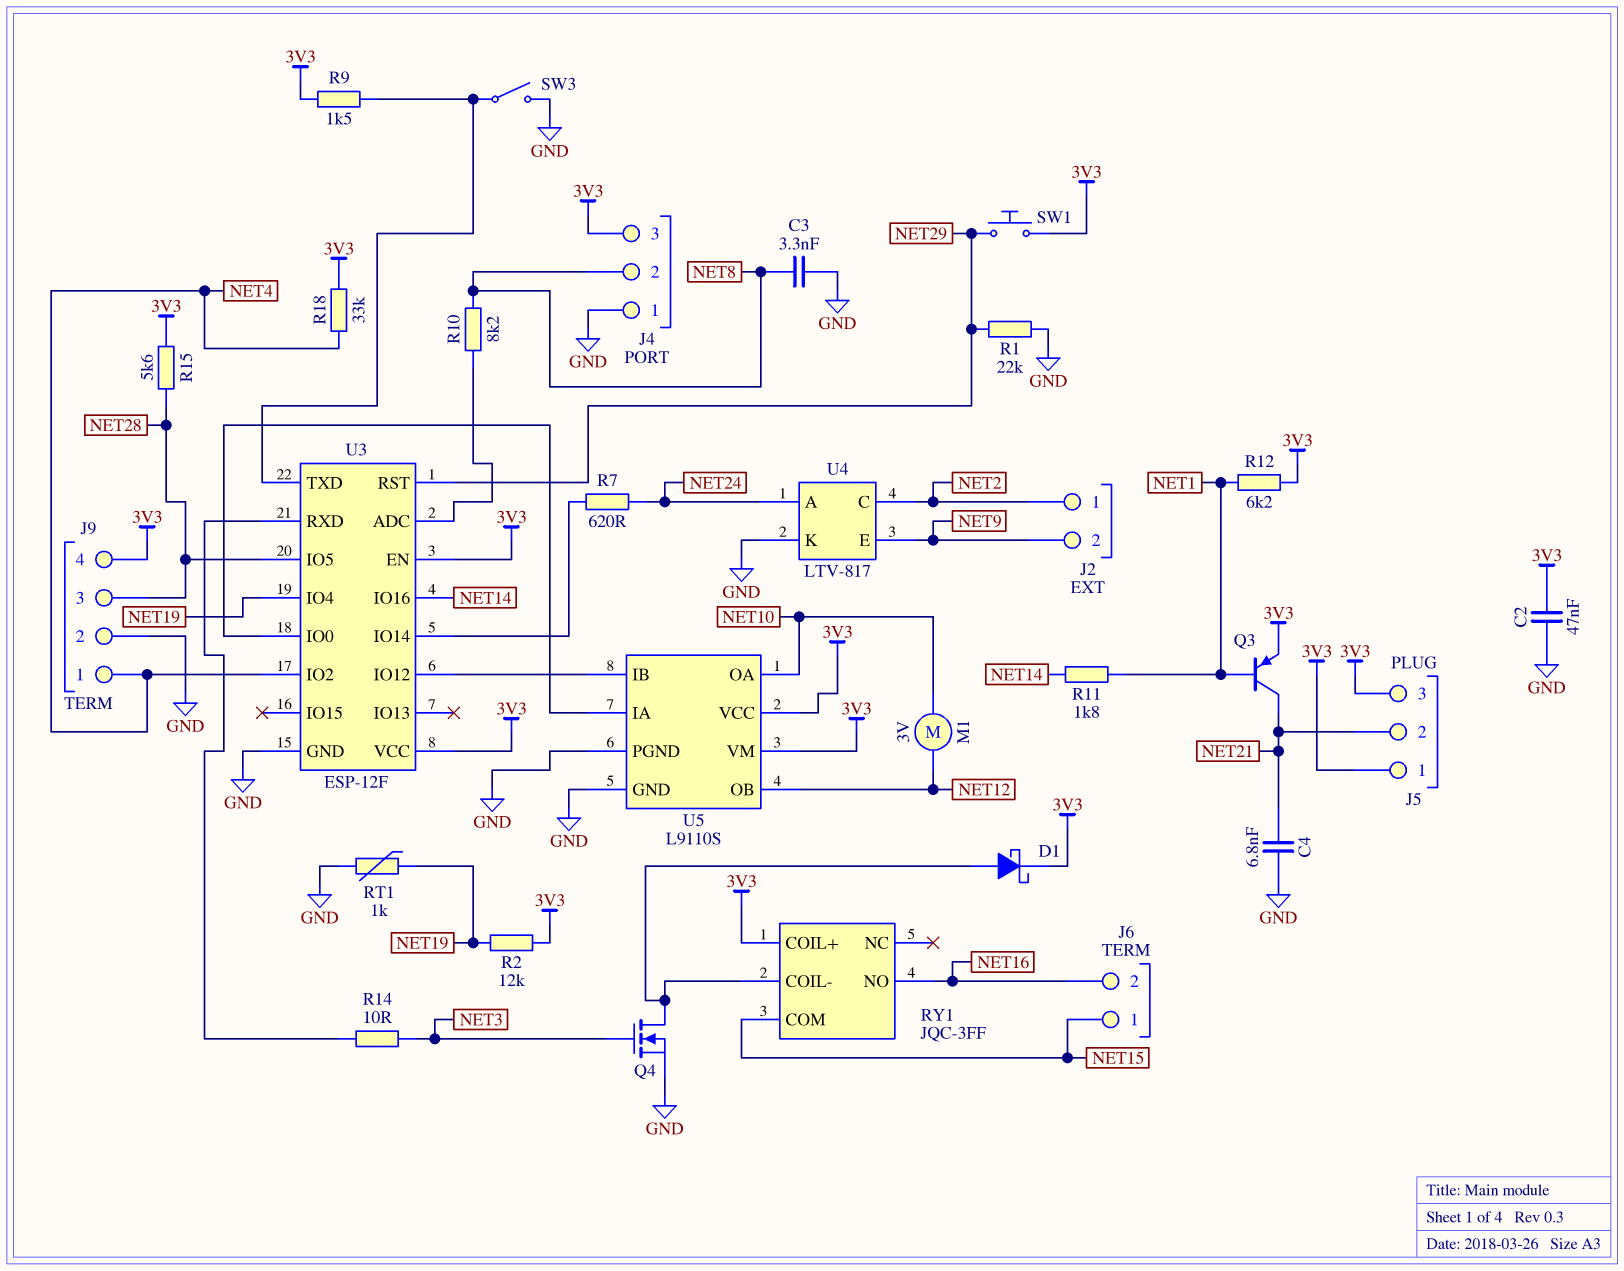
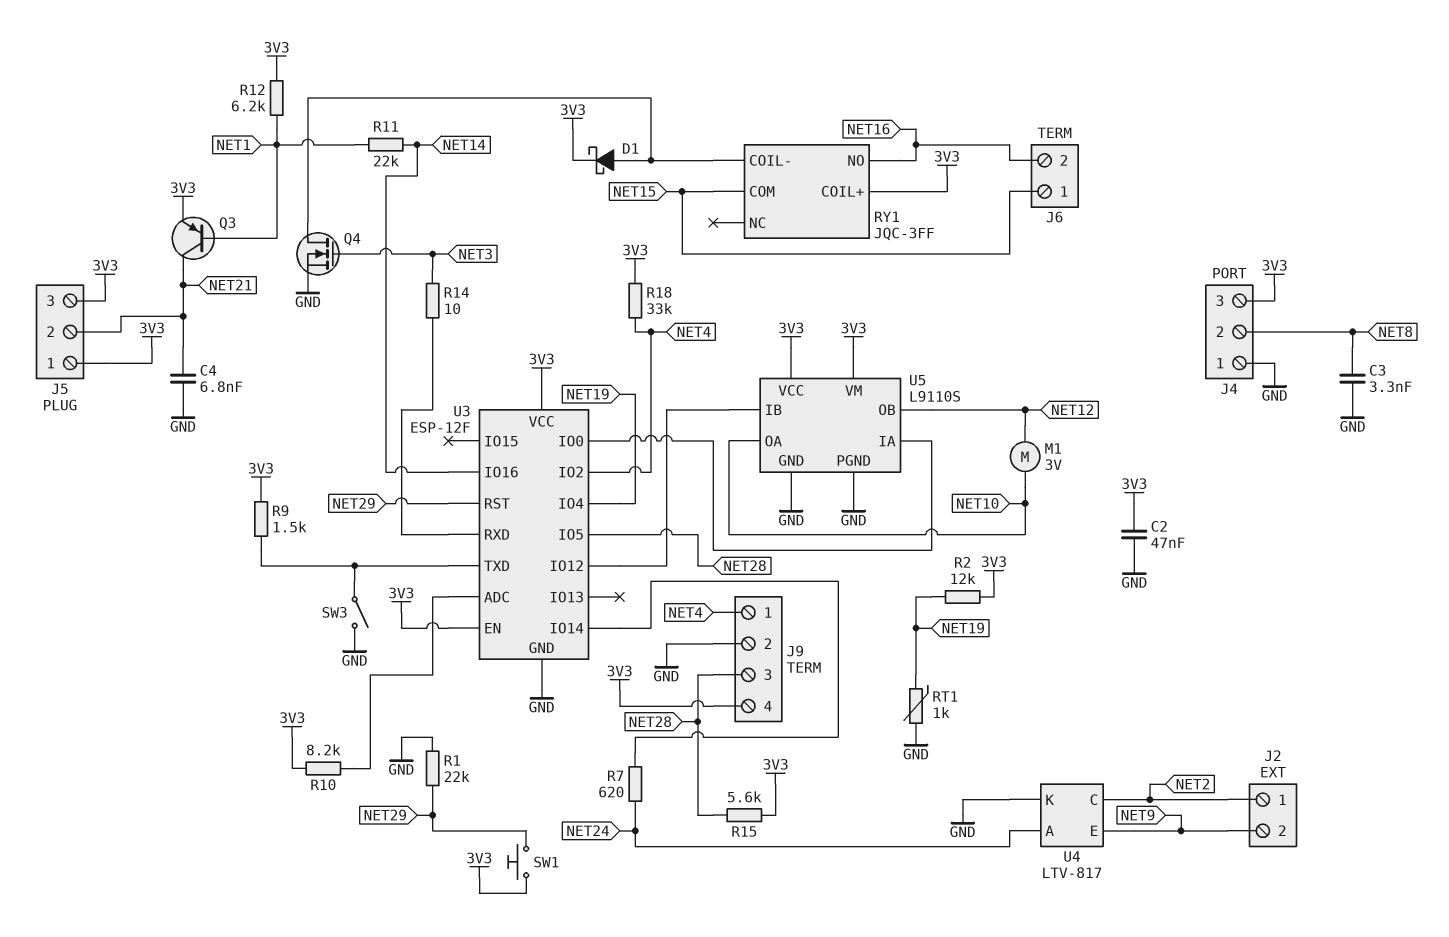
R10: 8.2k (NET8, U3/ADC) -> 8.2k (3V3, U3/ADC)
R11: 1.8k (NET1, NET14) -> 22k (NET1, NET14)

